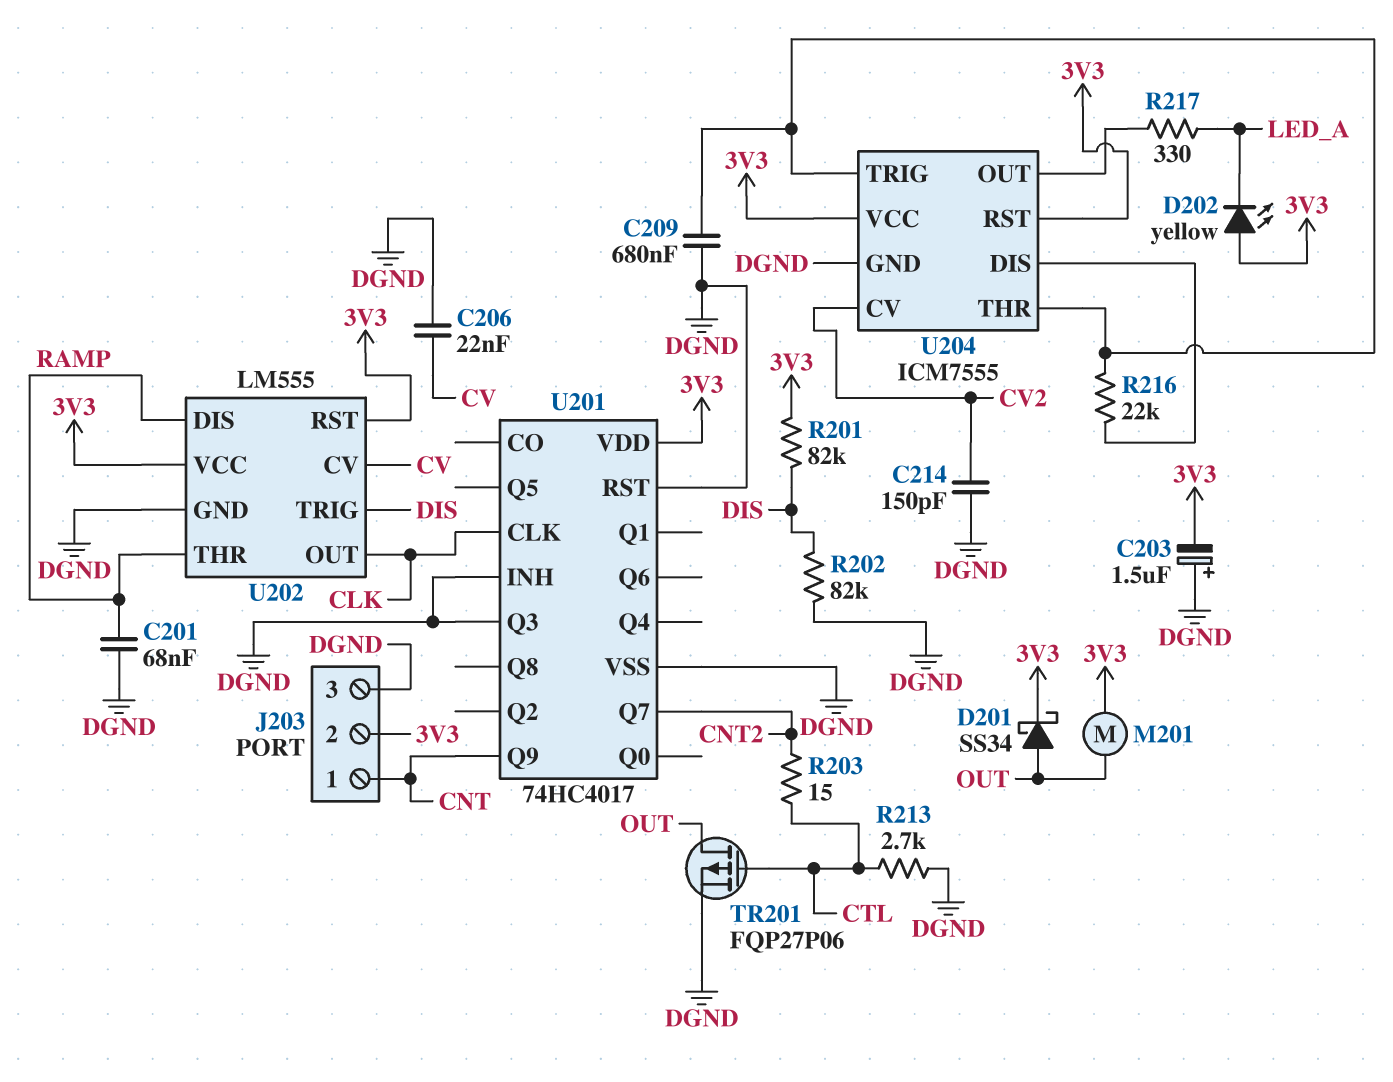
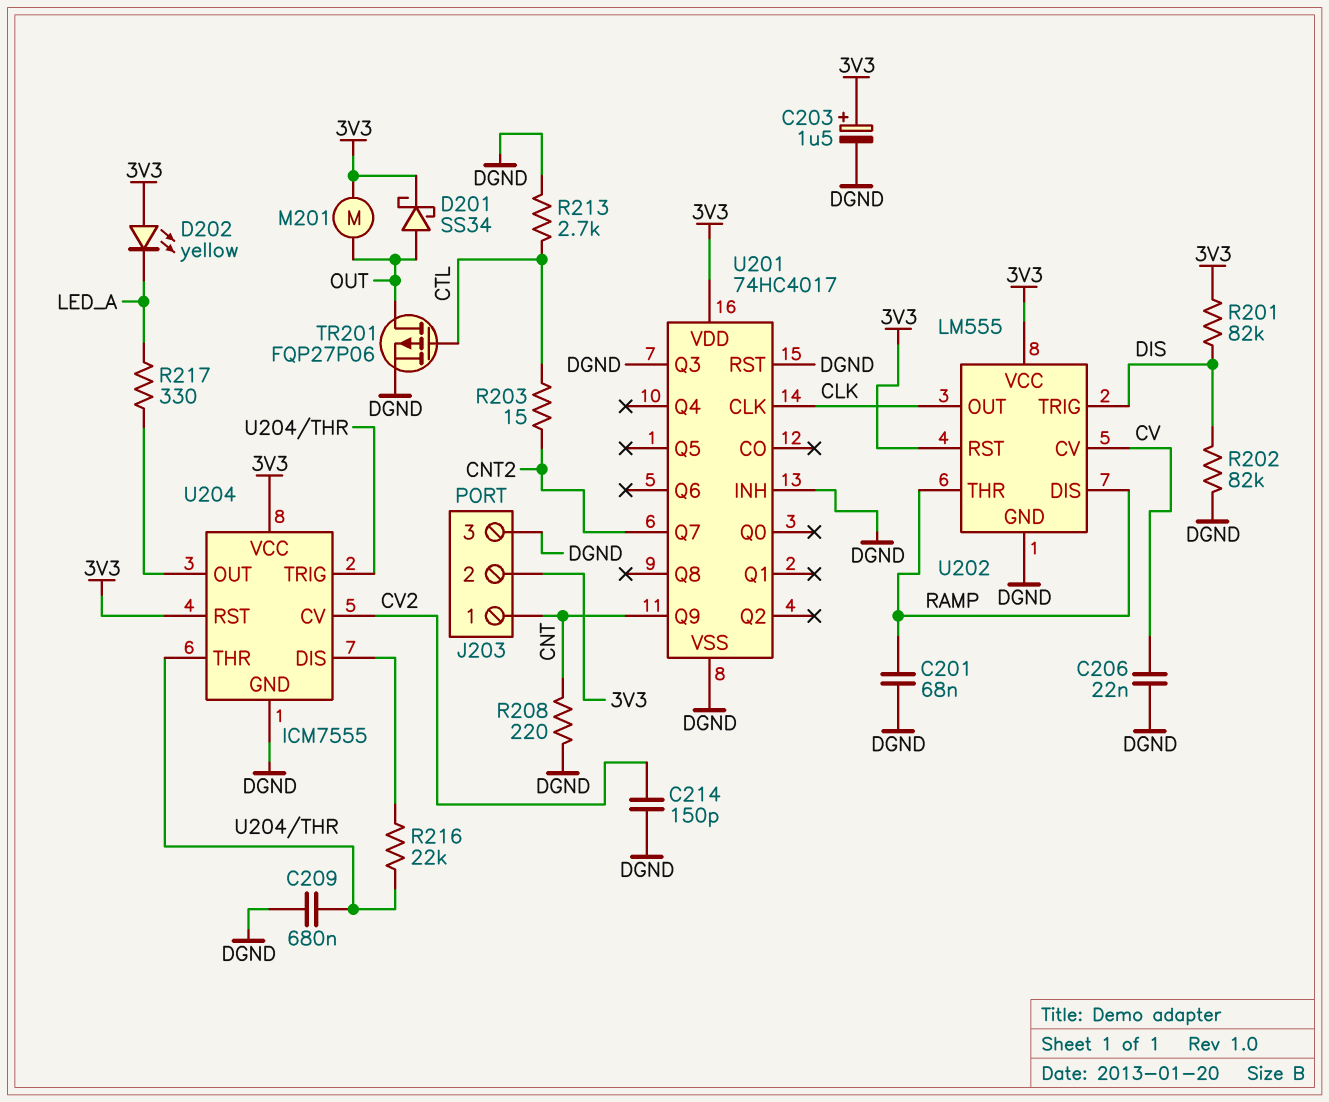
C203: 1.5uF (plus DGND, minus 3V3) -> 1.5uF (plus 3V3, minus DGND)
R208: none -> 220 (CNT, DGND)

